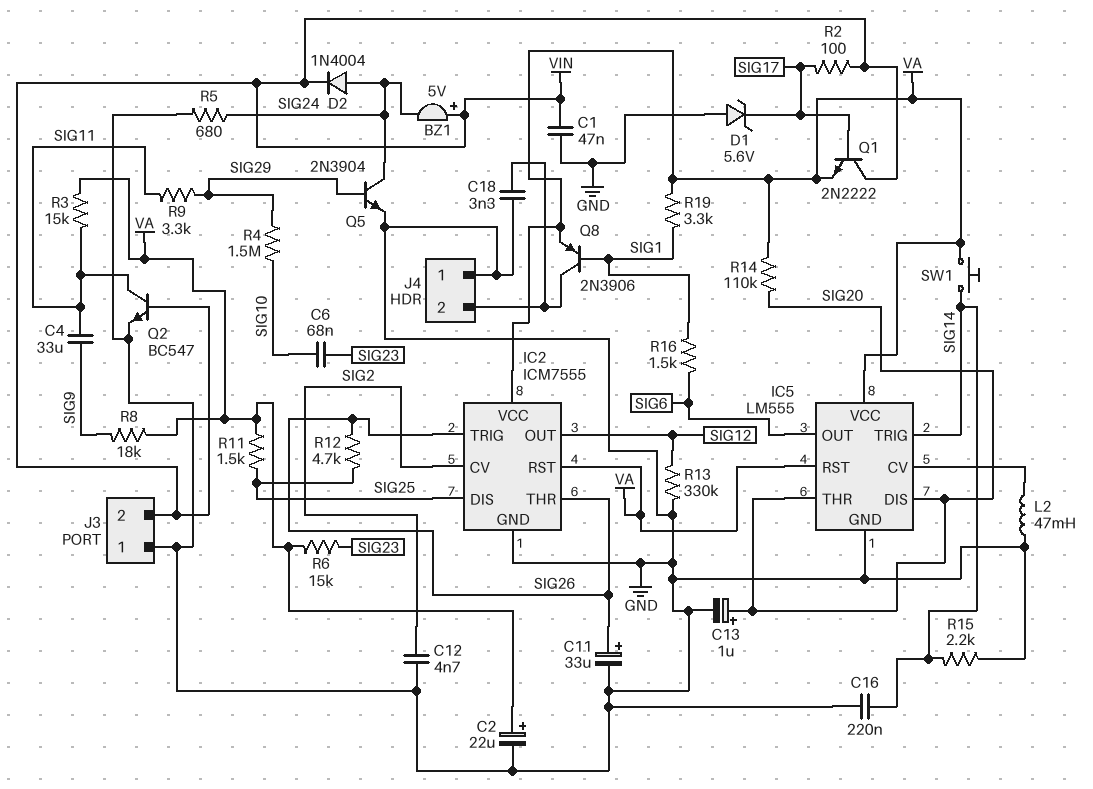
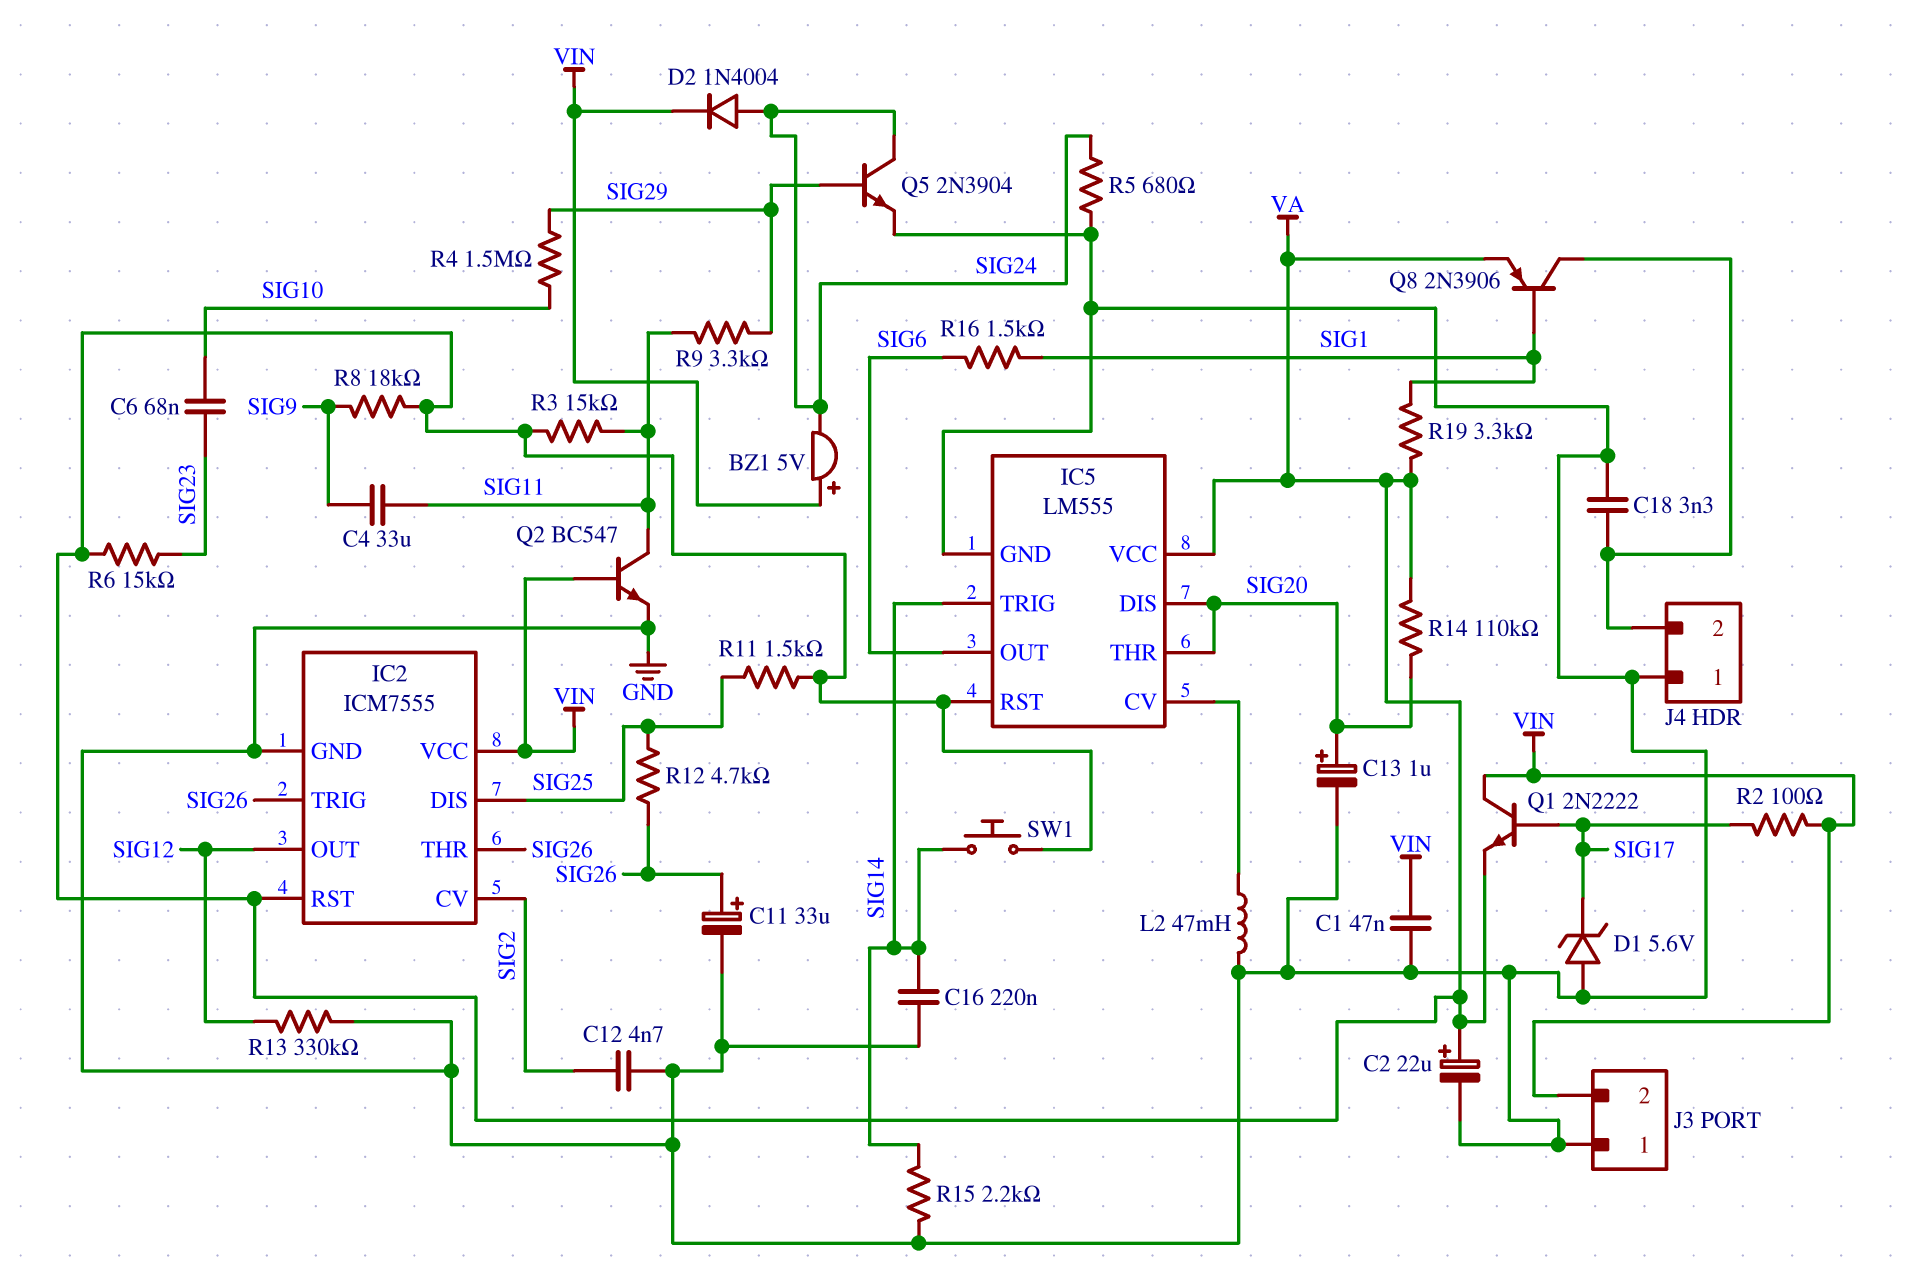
IC2 pin VCC: VA -> VIN

